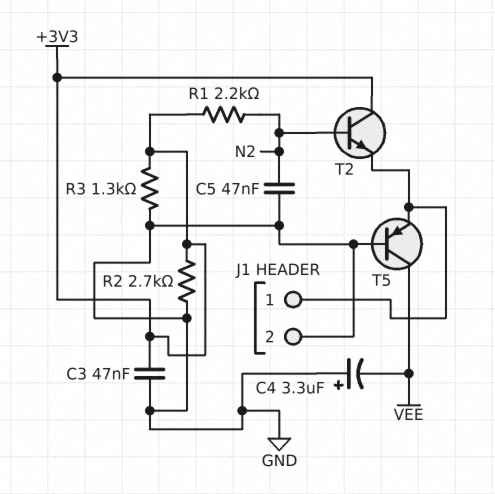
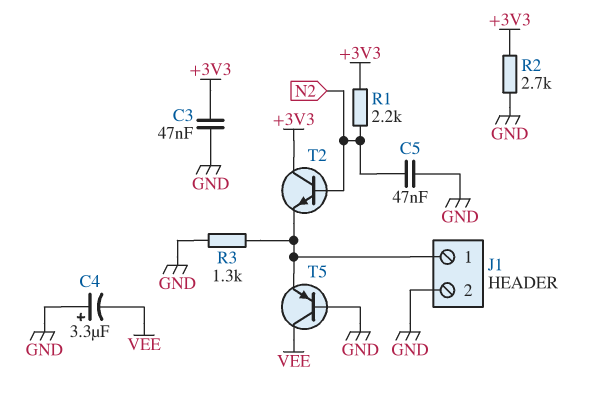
R3: 1.3k (+3V3, GND) -> 1.3k (GND, J1/1)

